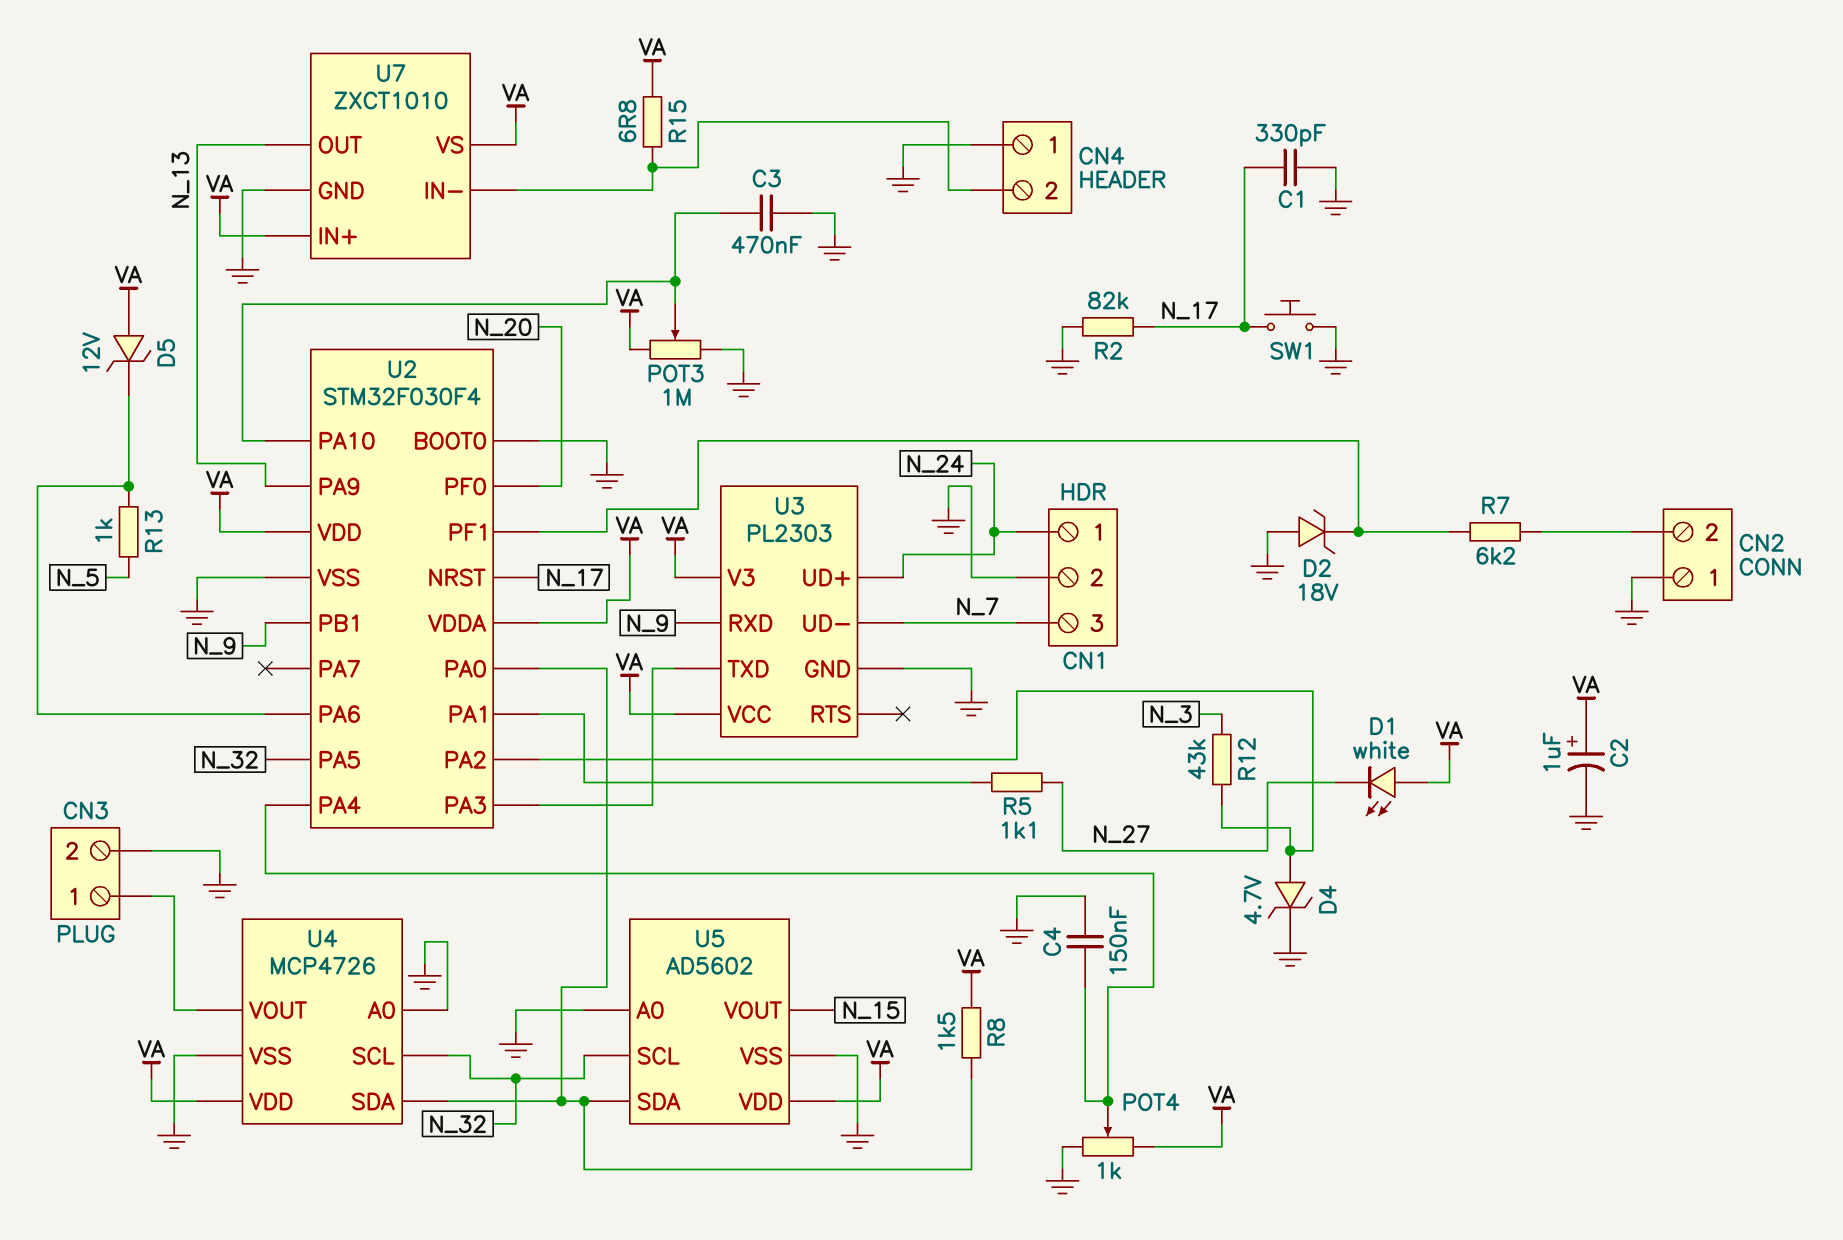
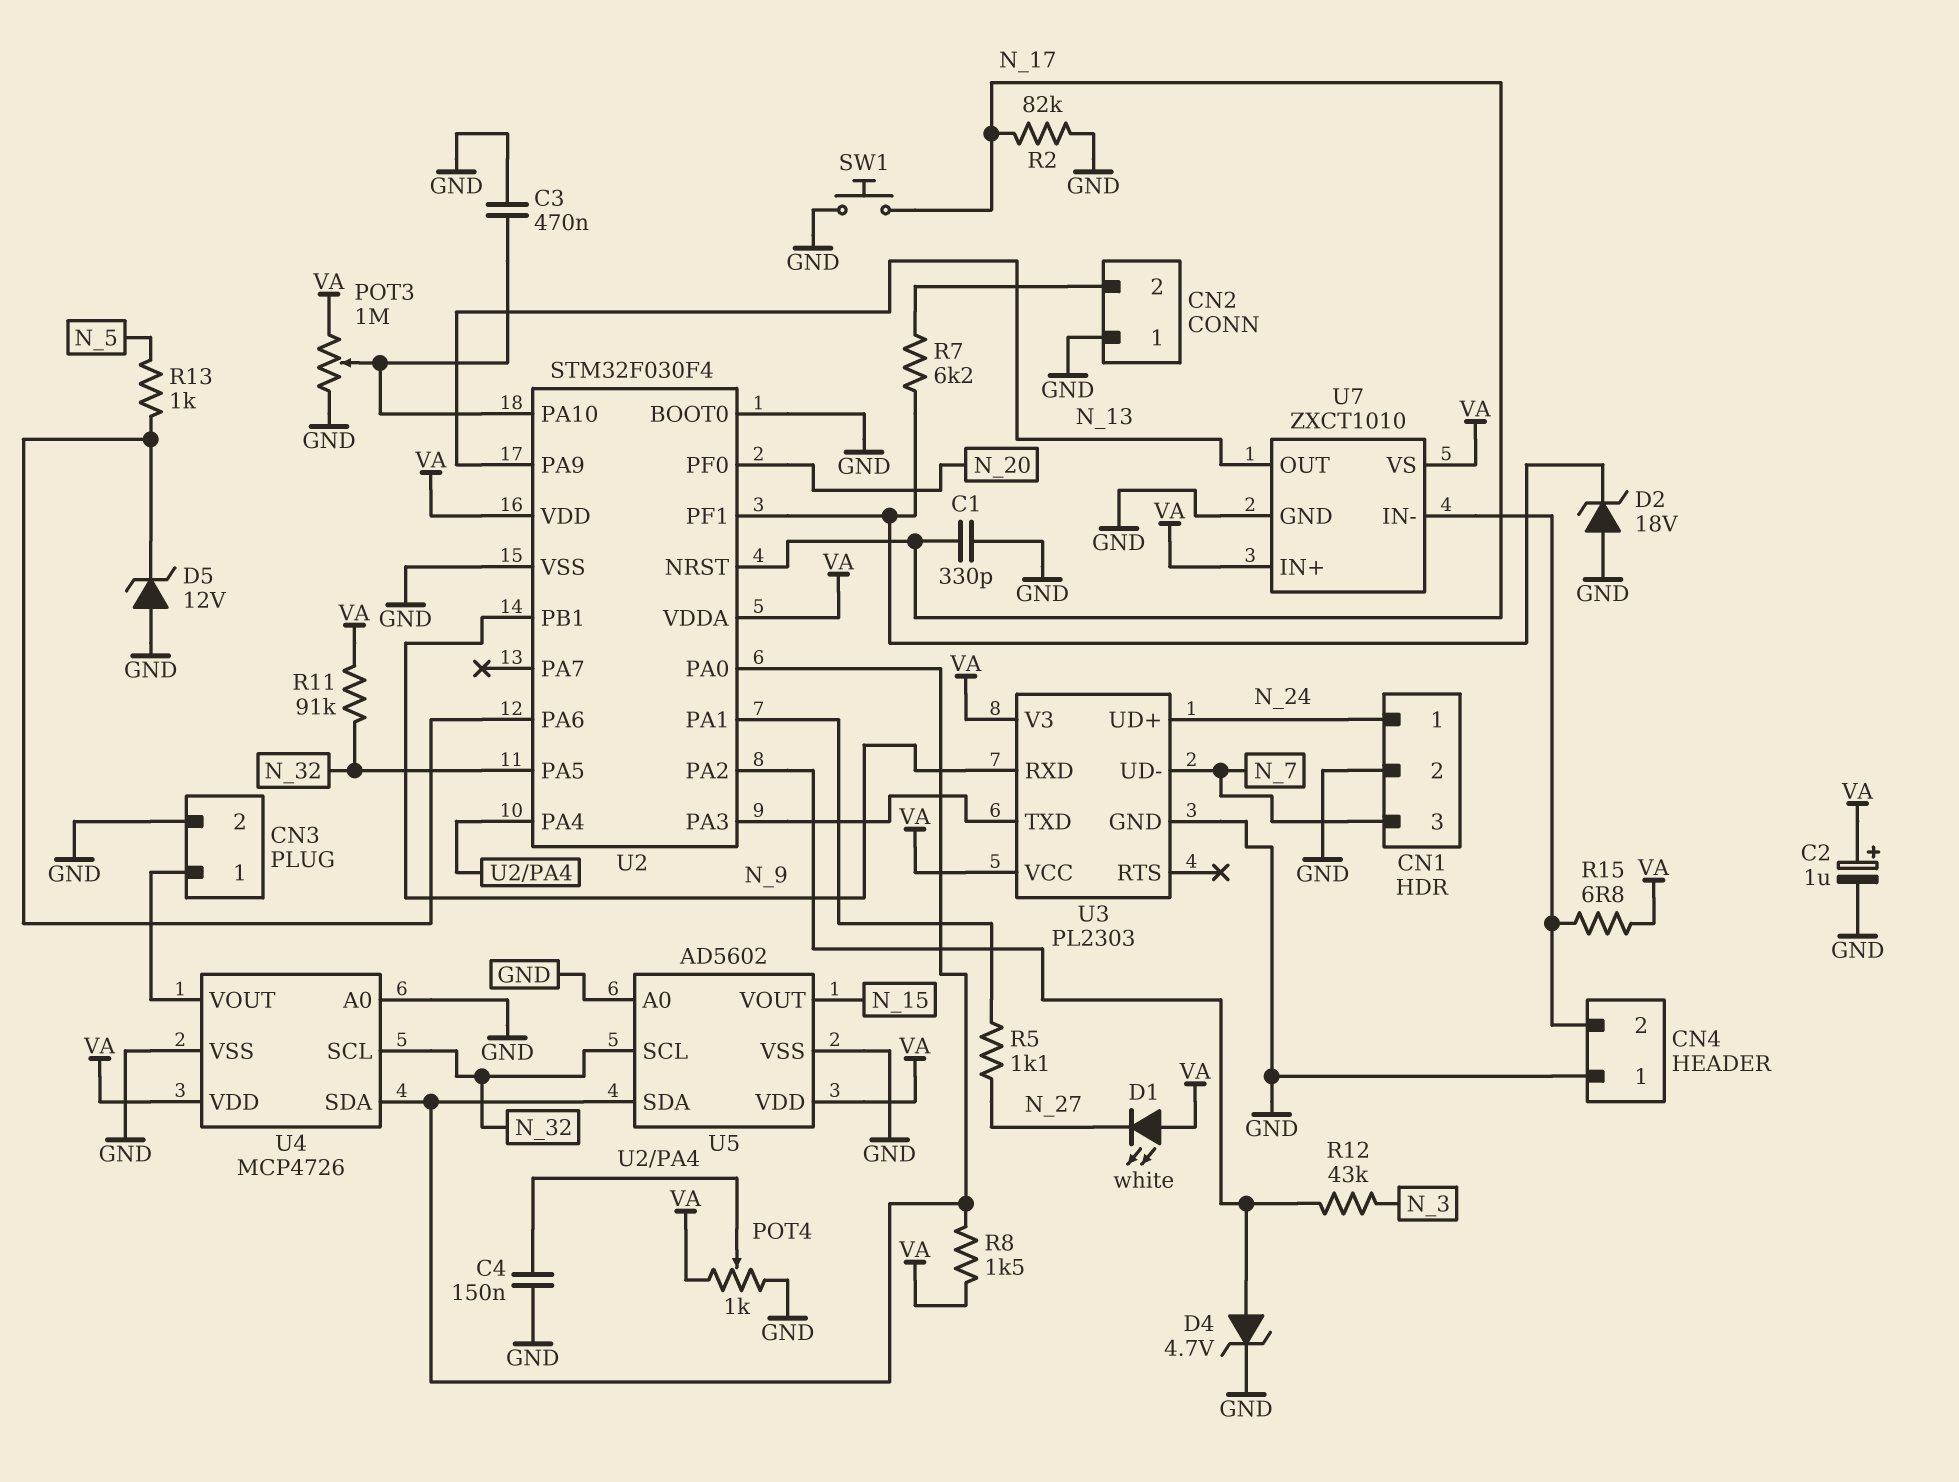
D5: zener 12V (A VA, K U2/PA6) -> zener 12V (A GND, K U2/PA6)
R11: none -> 91k (N_32, VA)

